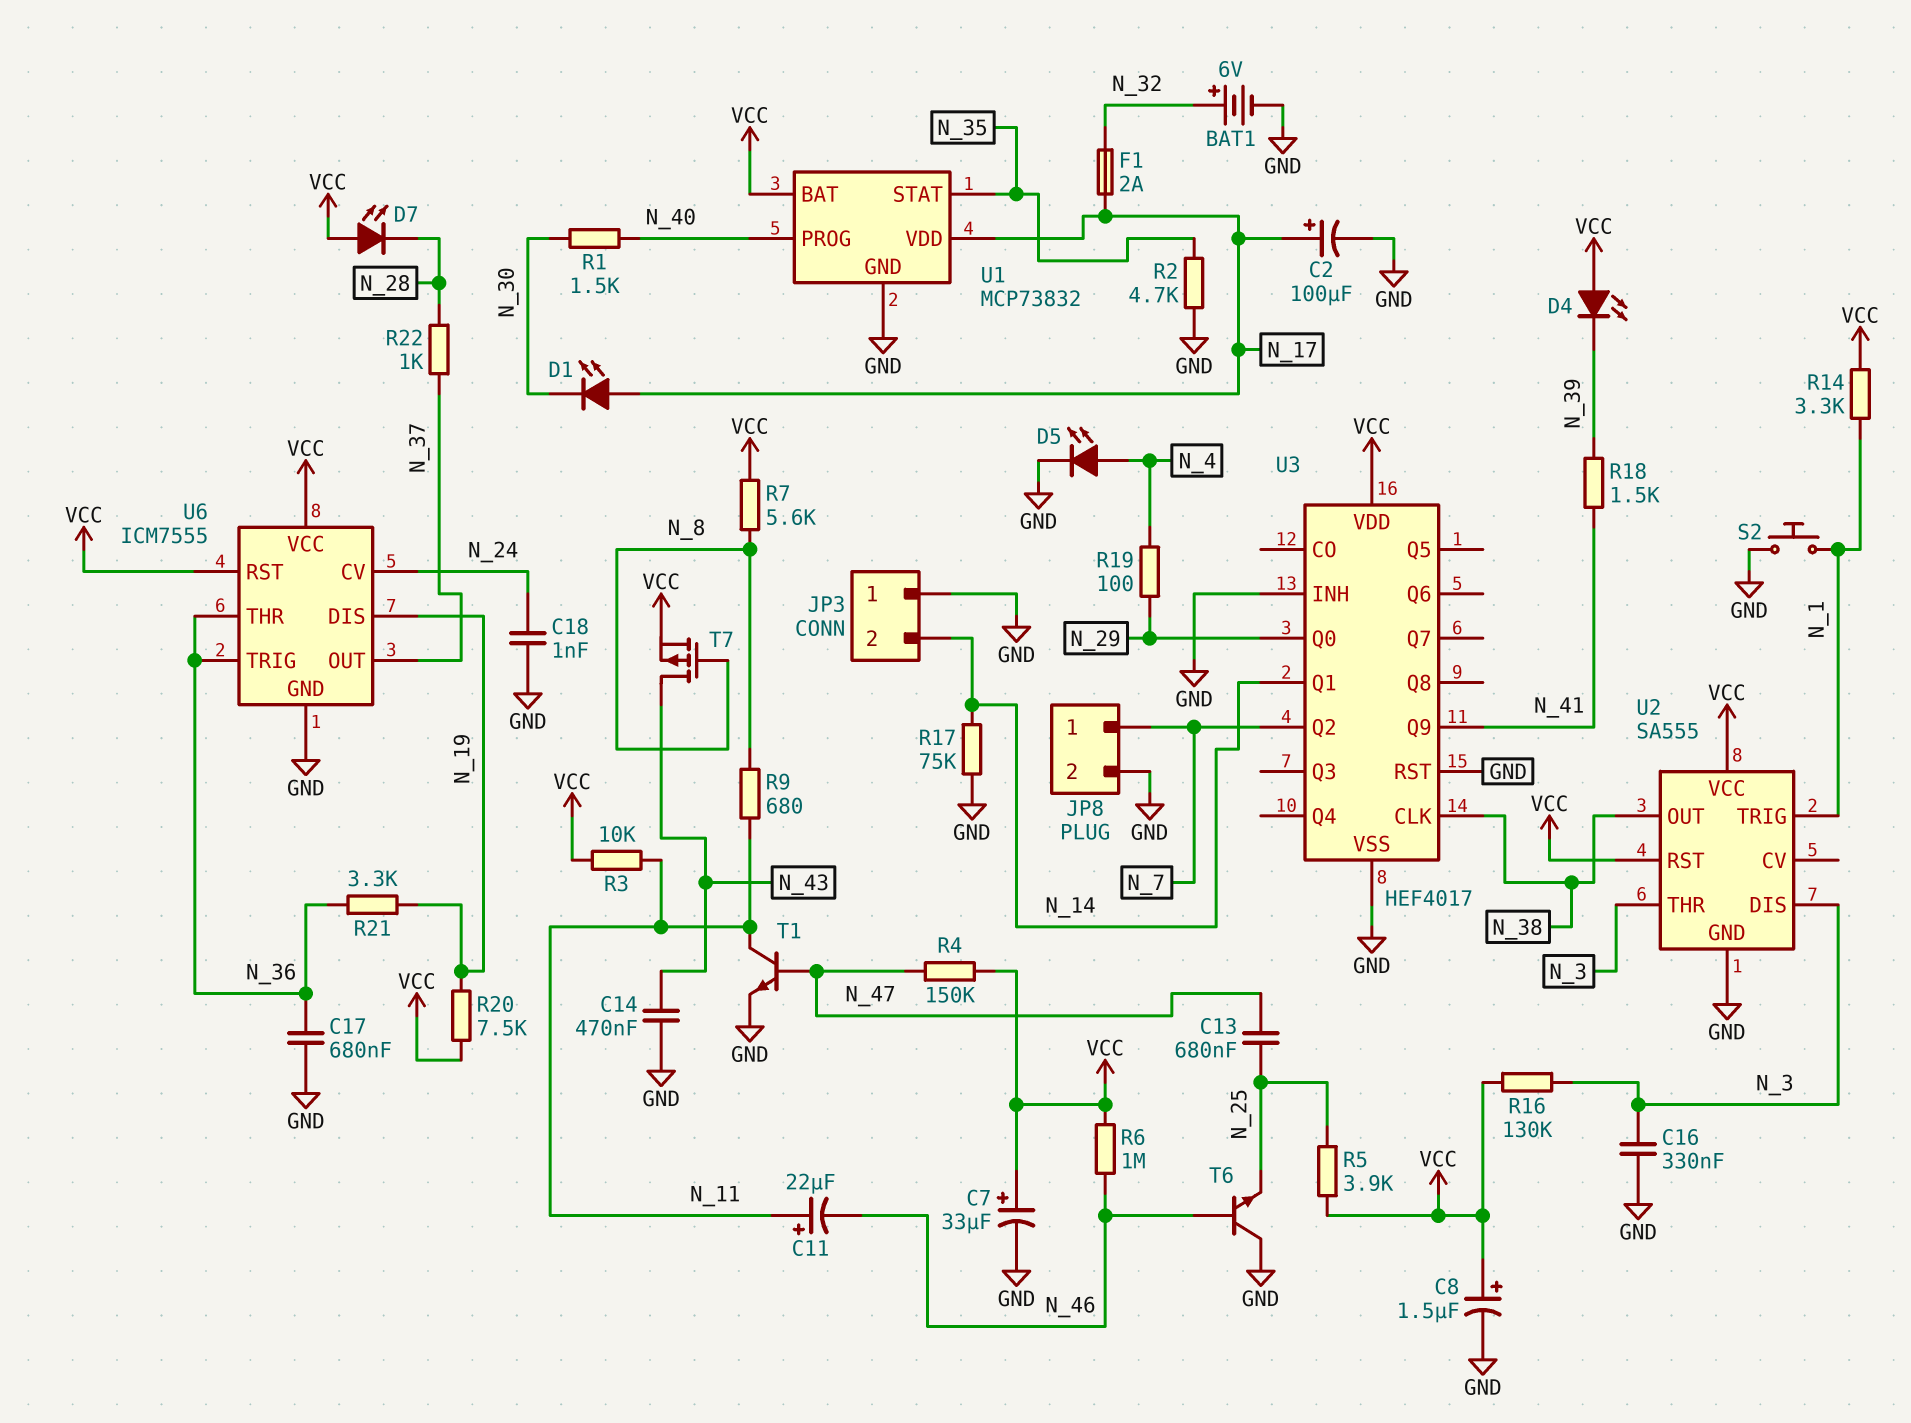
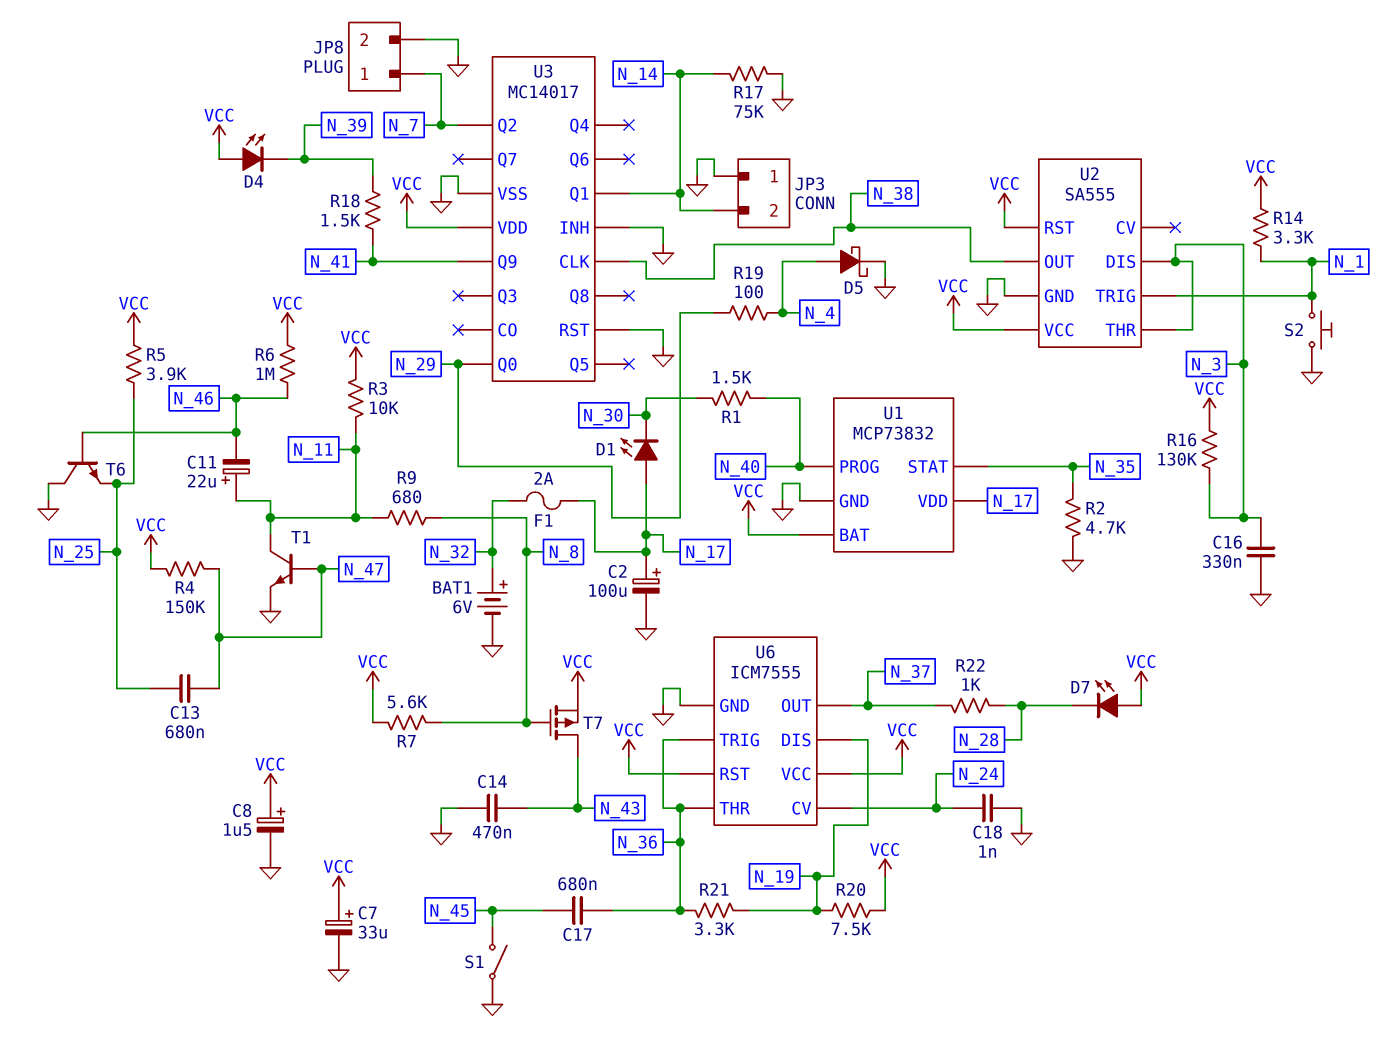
C17: 680nF (GND, N_36) -> 680nF (N_36, N_45)
D5: LED (A N_4, K GND) -> schottky (A N_4, K GND)
S1: none -> switch (GND, N_45)
U3: HEF4017 -> MC14017

